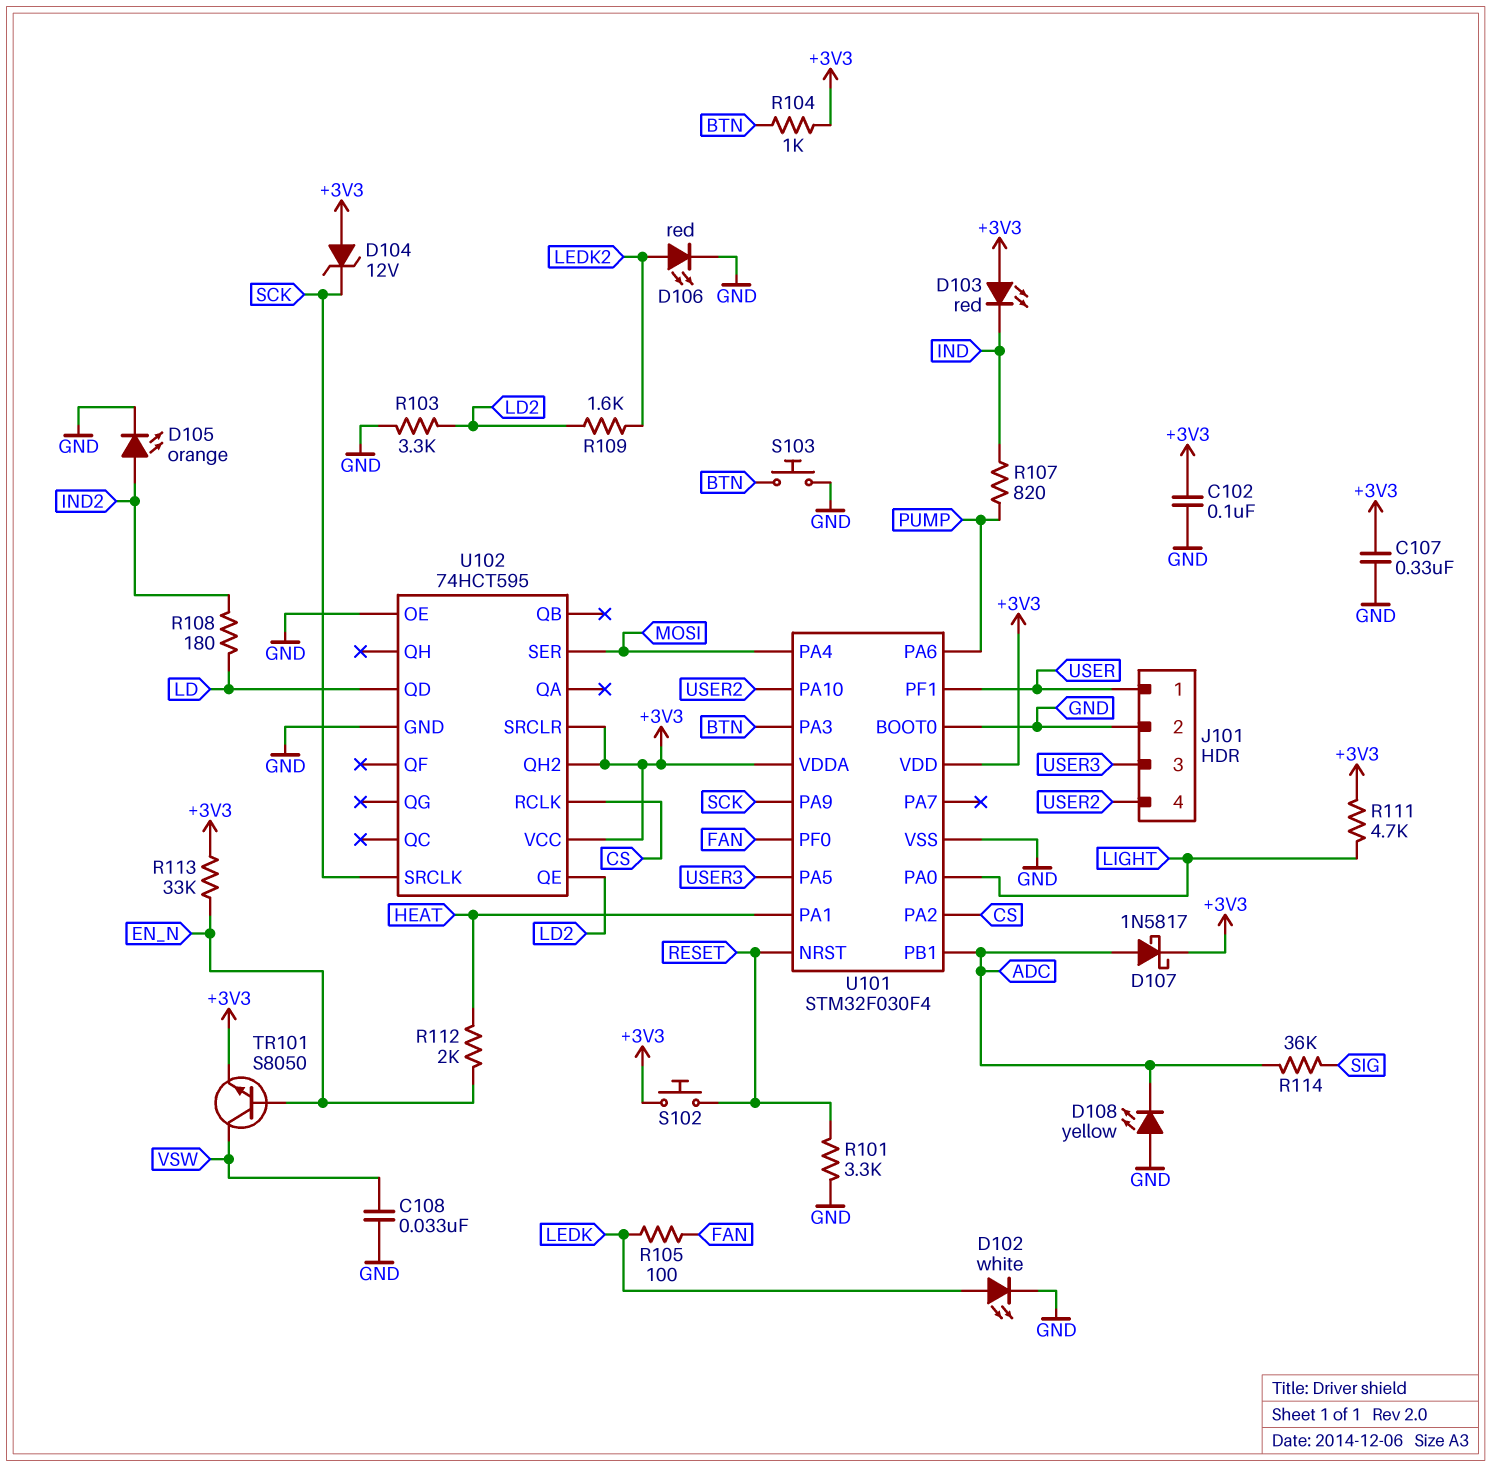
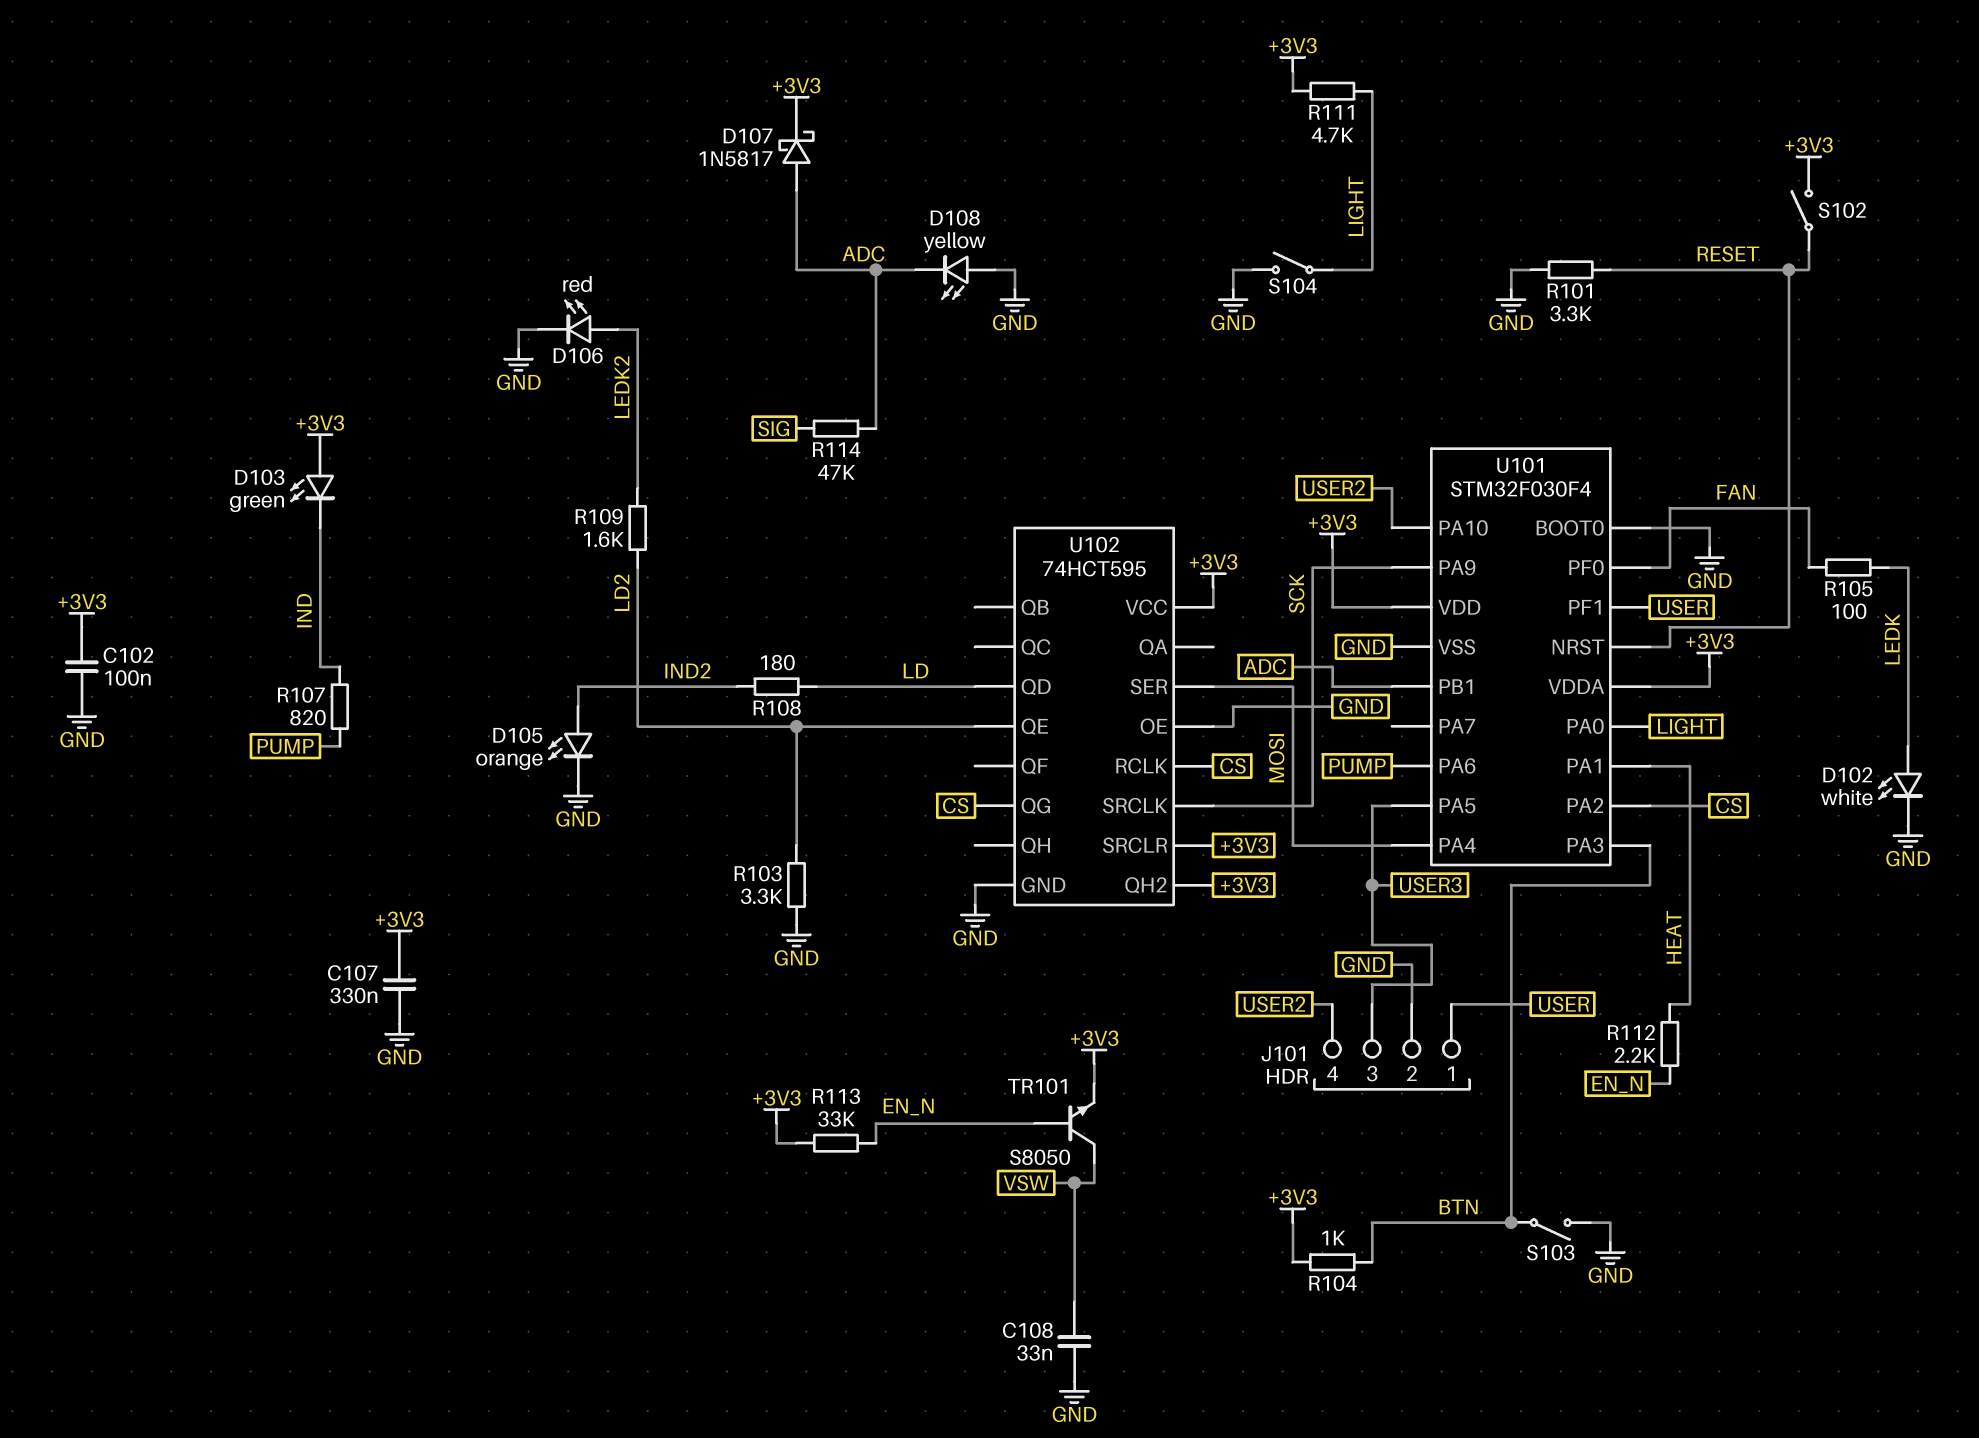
D103: LED red (A +3V3, K IND) -> LED green (A +3V3, K IND)
D104: zener 12V (A +3V3, K SCK) -> none
R112: 2k (EN_N, HEAT) -> 2.2k (EN_N, HEAT)
R114: 36k (ADC, SIG) -> 47k (ADC, SIG)
S102: button (+3V3, RESET) -> switch (+3V3, RESET)
S103: button (BTN, GND) -> switch (BTN, GND)
S104: none -> switch (GND, LIGHT)
U102 pin QG: none -> CS

